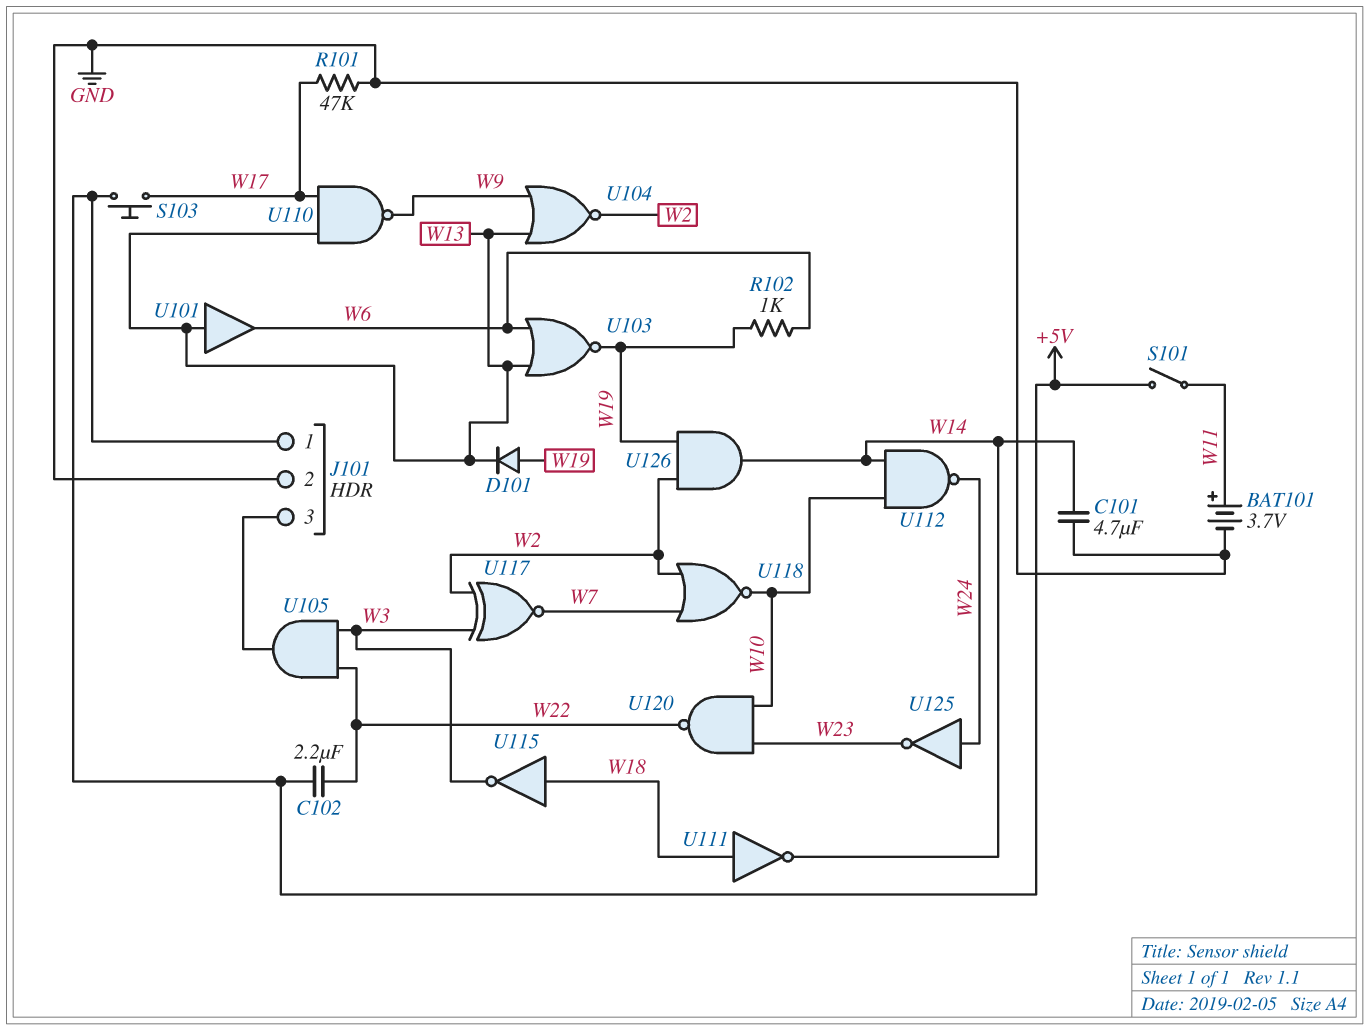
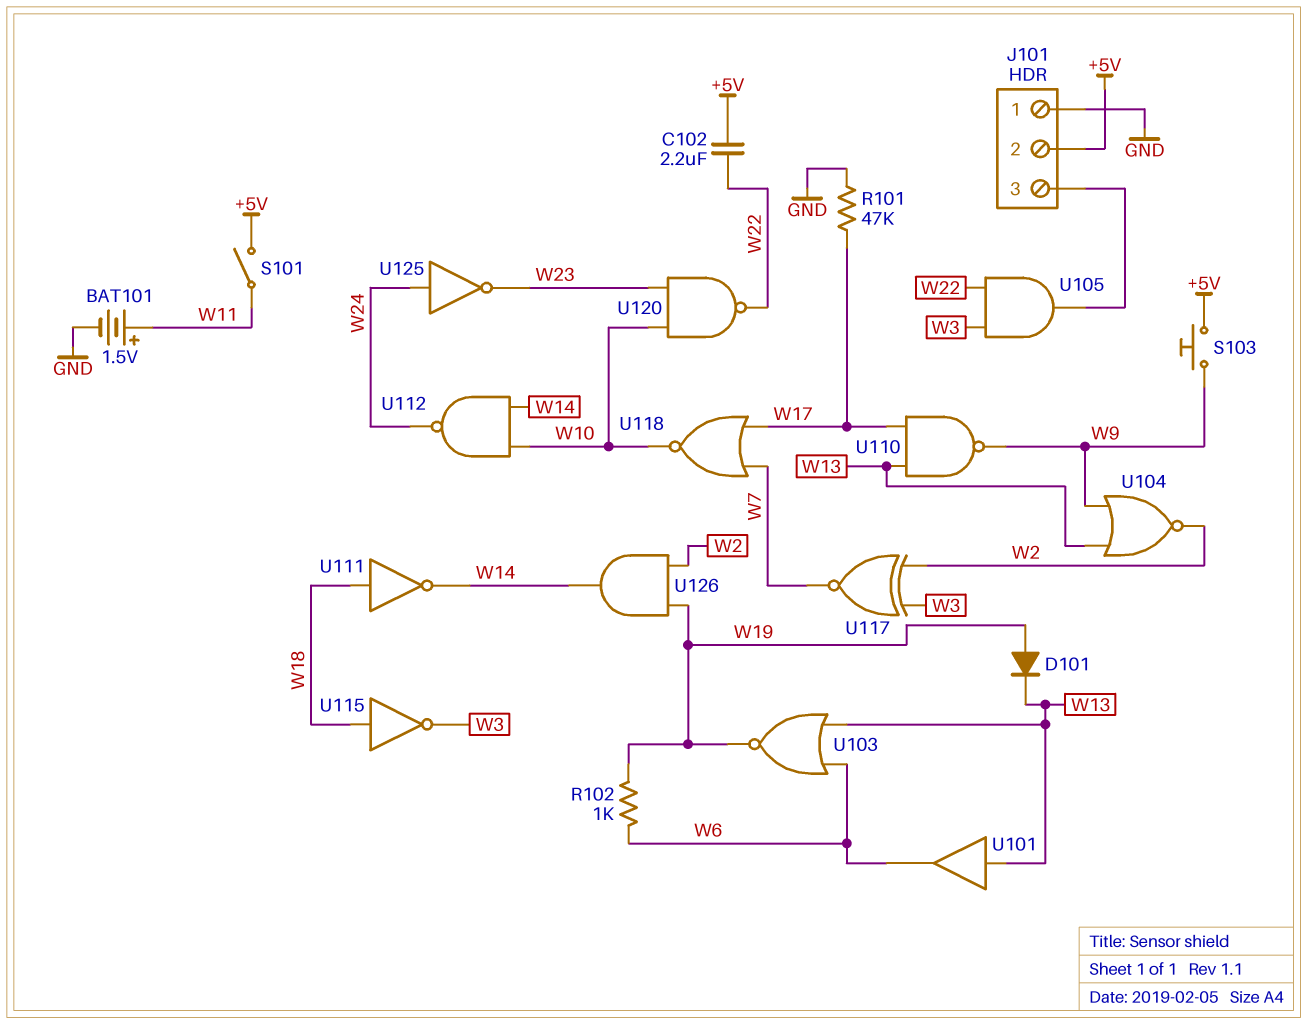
BAT101: 3.7V (plus W11, minus GND) -> 1.5V (plus W11, minus GND)
C101: 4.7uF (GND, W14) -> none
J101 pin 1: +5V -> GND
J101 pin 2: GND -> +5V
S103: button (+5V, W17) -> button (+5V, W9)
U118: NOR (in W2, in W7, out W10) -> NOR (in W7, in W17, out W10)

